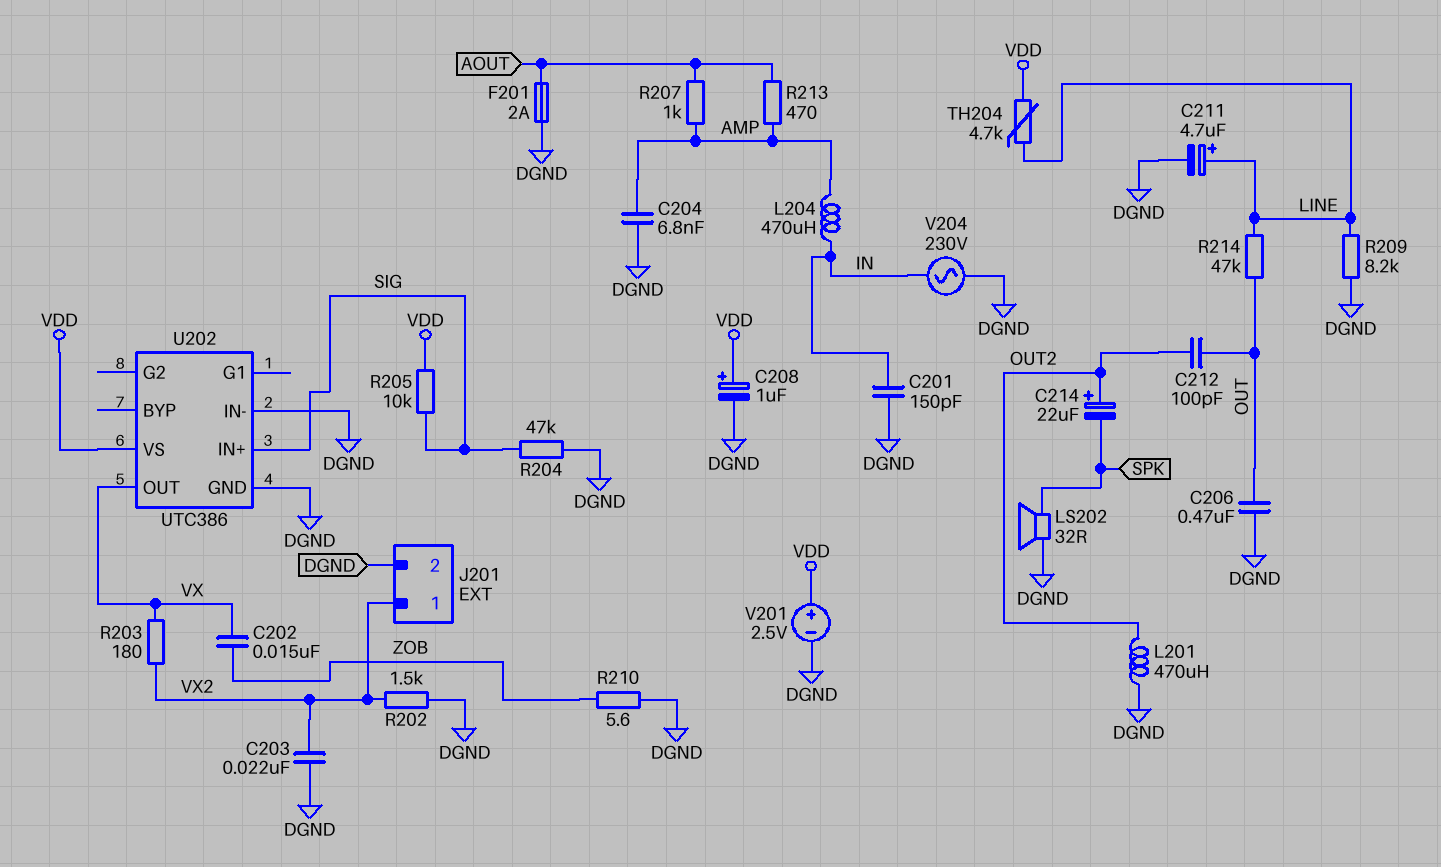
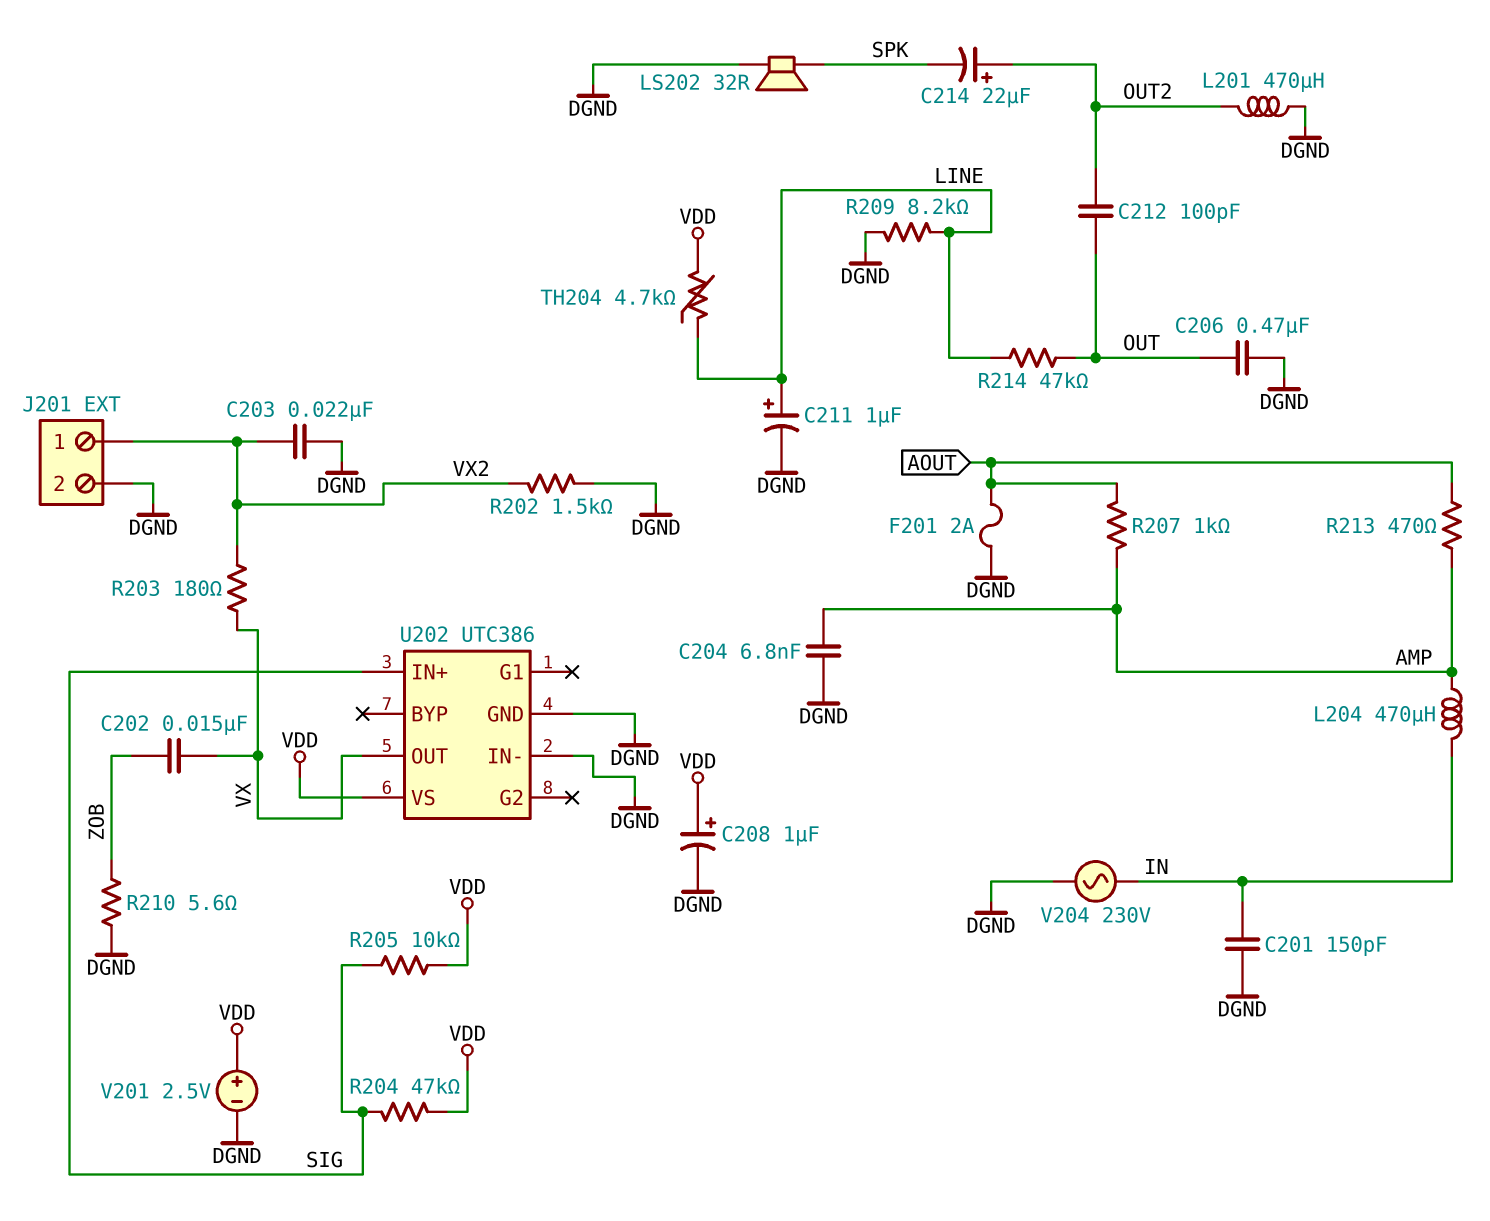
C211: 4.7uF (plus LINE, minus DGND) -> 1uF (plus LINE, minus DGND)
R204: 47k (DGND, SIG) -> 47k (SIG, VDD)

